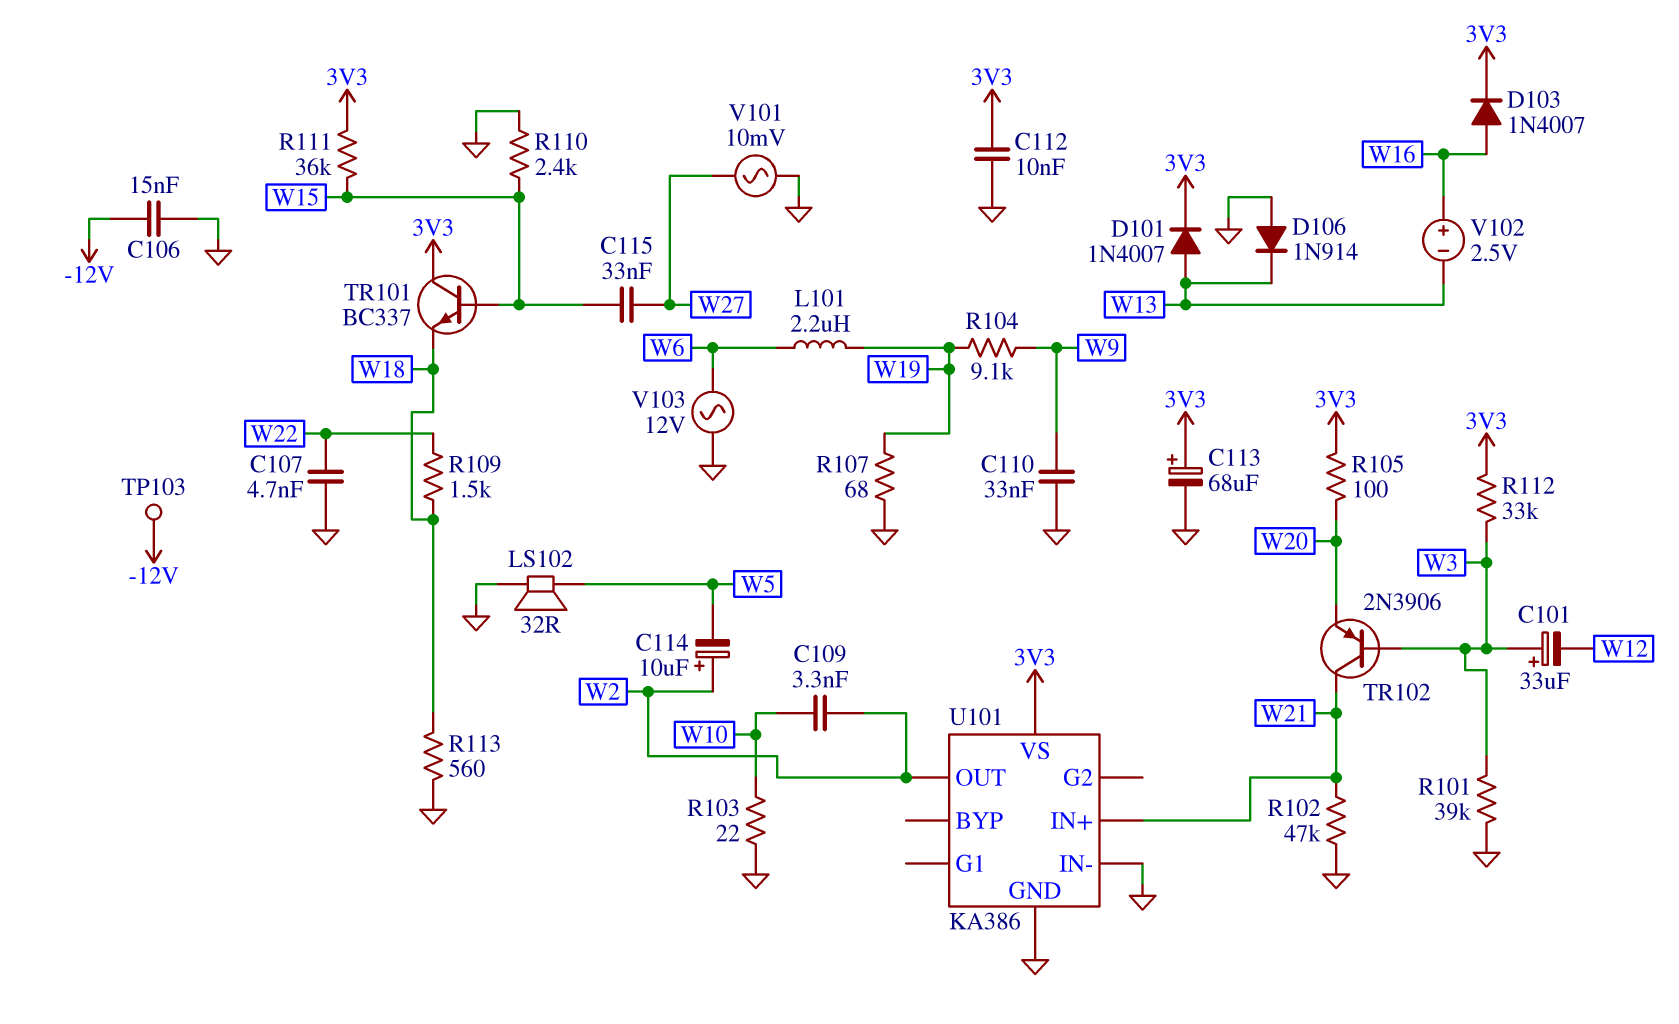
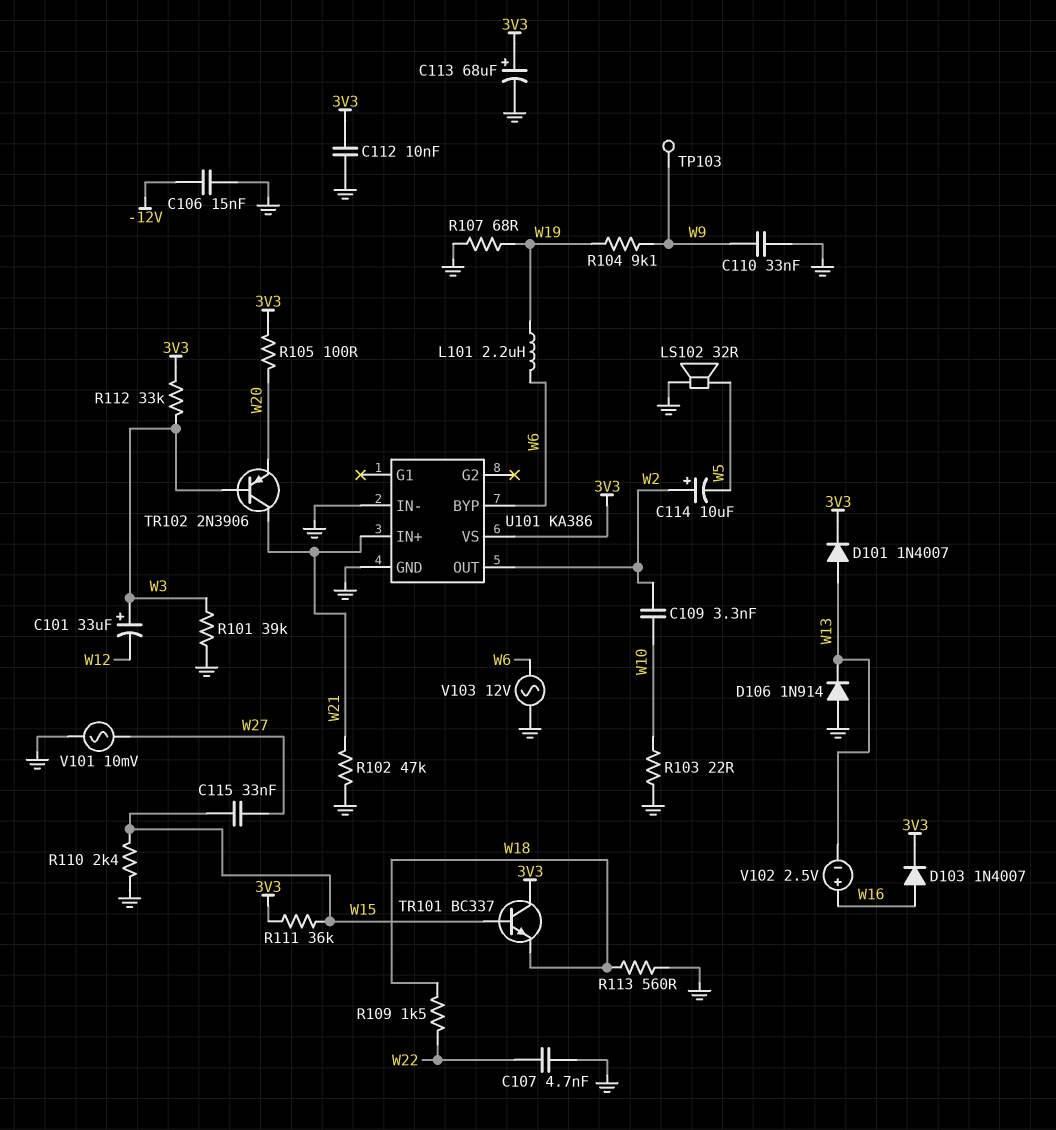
TP103: test point (-12V) -> test point (W9)
U101 pin BYP: none -> W6

